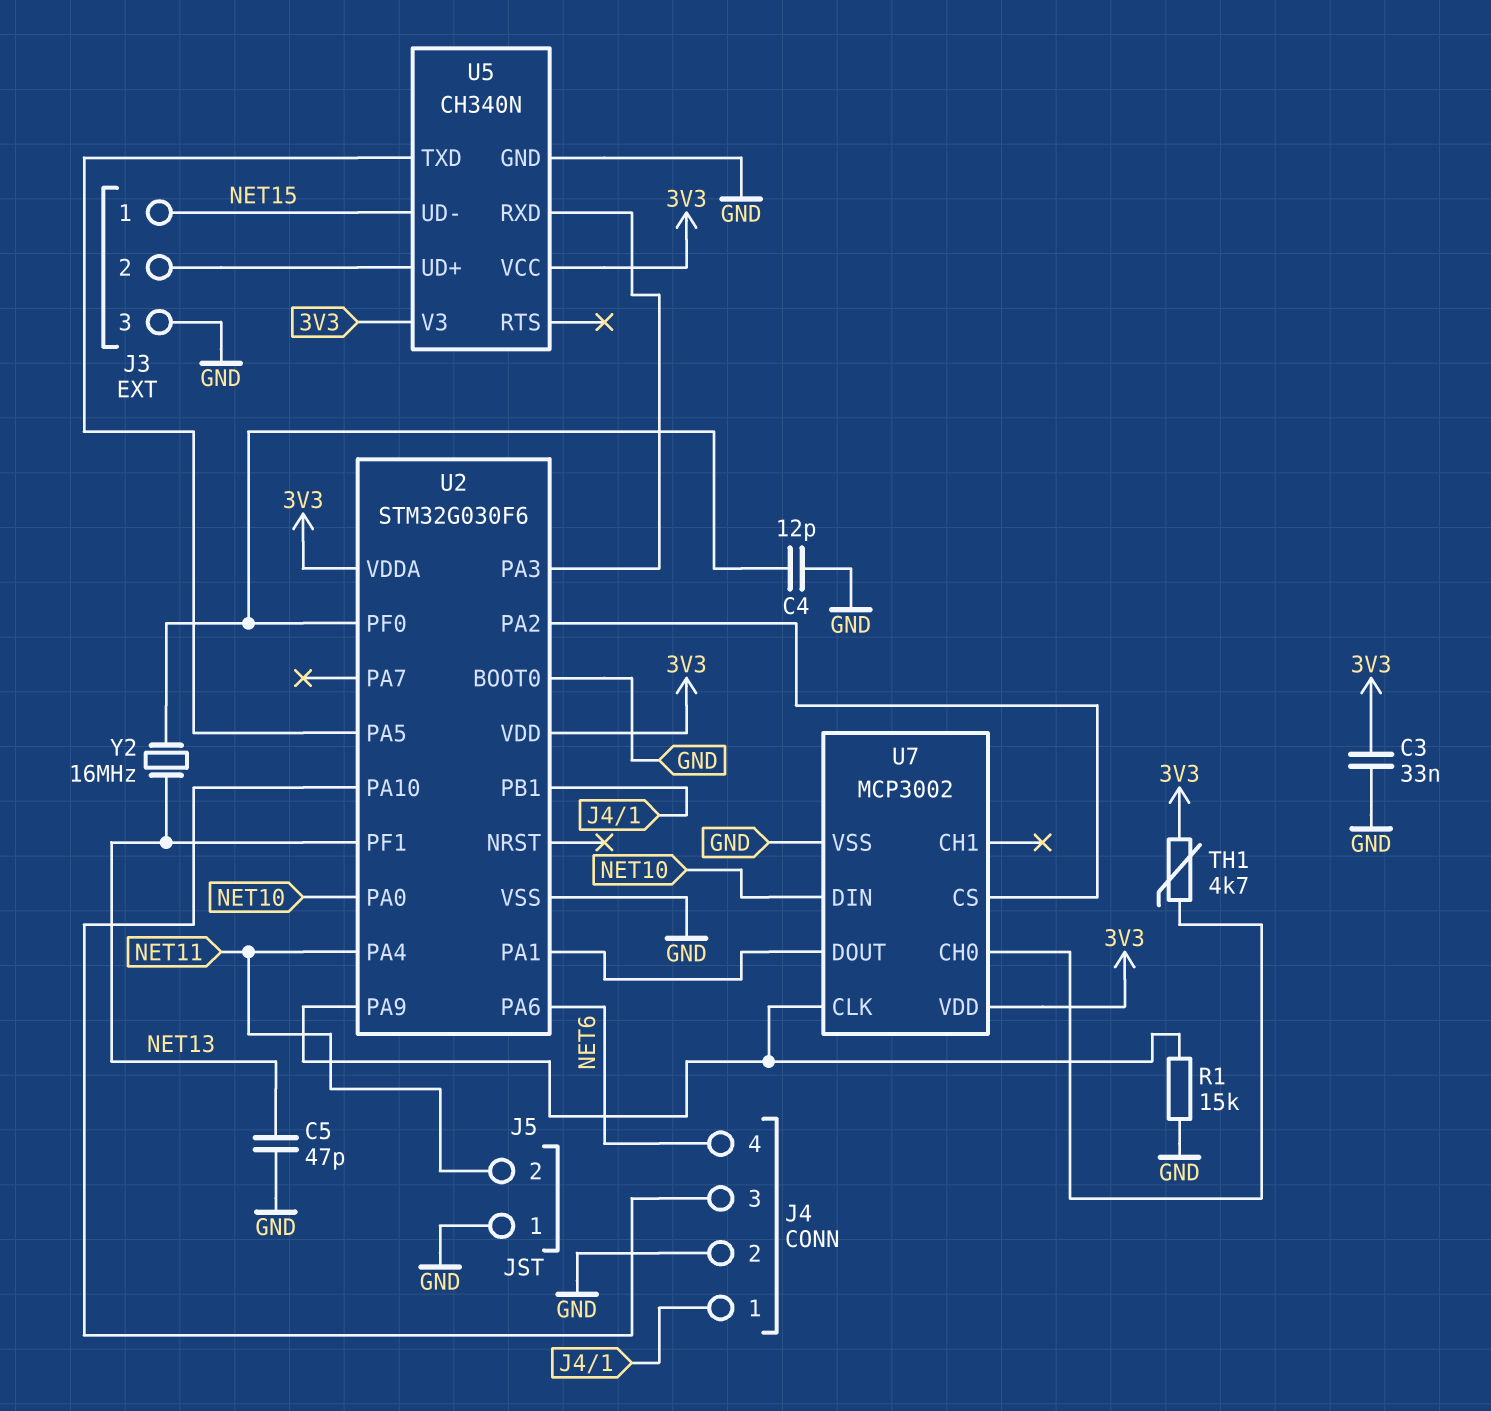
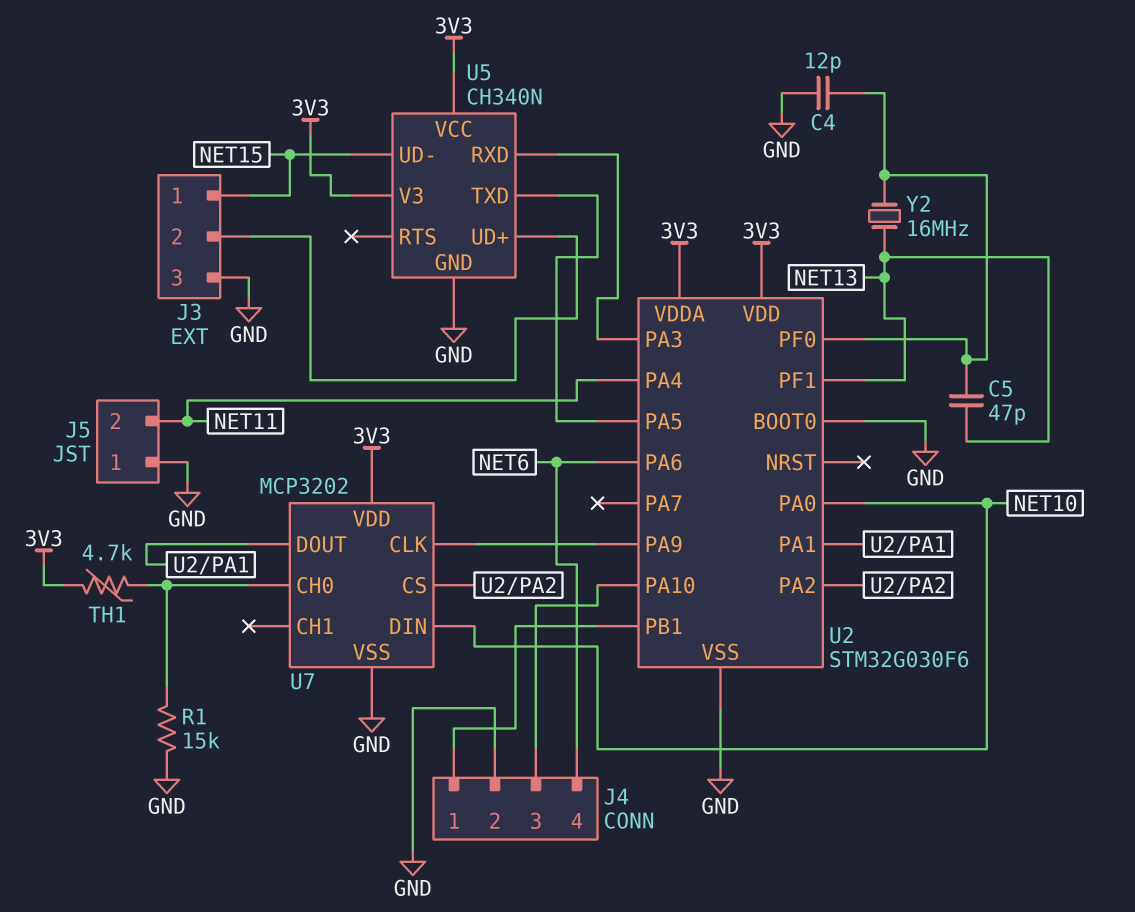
C3: 33nF (3V3, GND) -> none
C5: 47pF (GND, NET13) -> 47pF (NET13, U2/PF0)
R1: 15k (GND, U2/PA9) -> 15k (GND, U7/CH0)
U7: MCP3002 -> MCP3202

